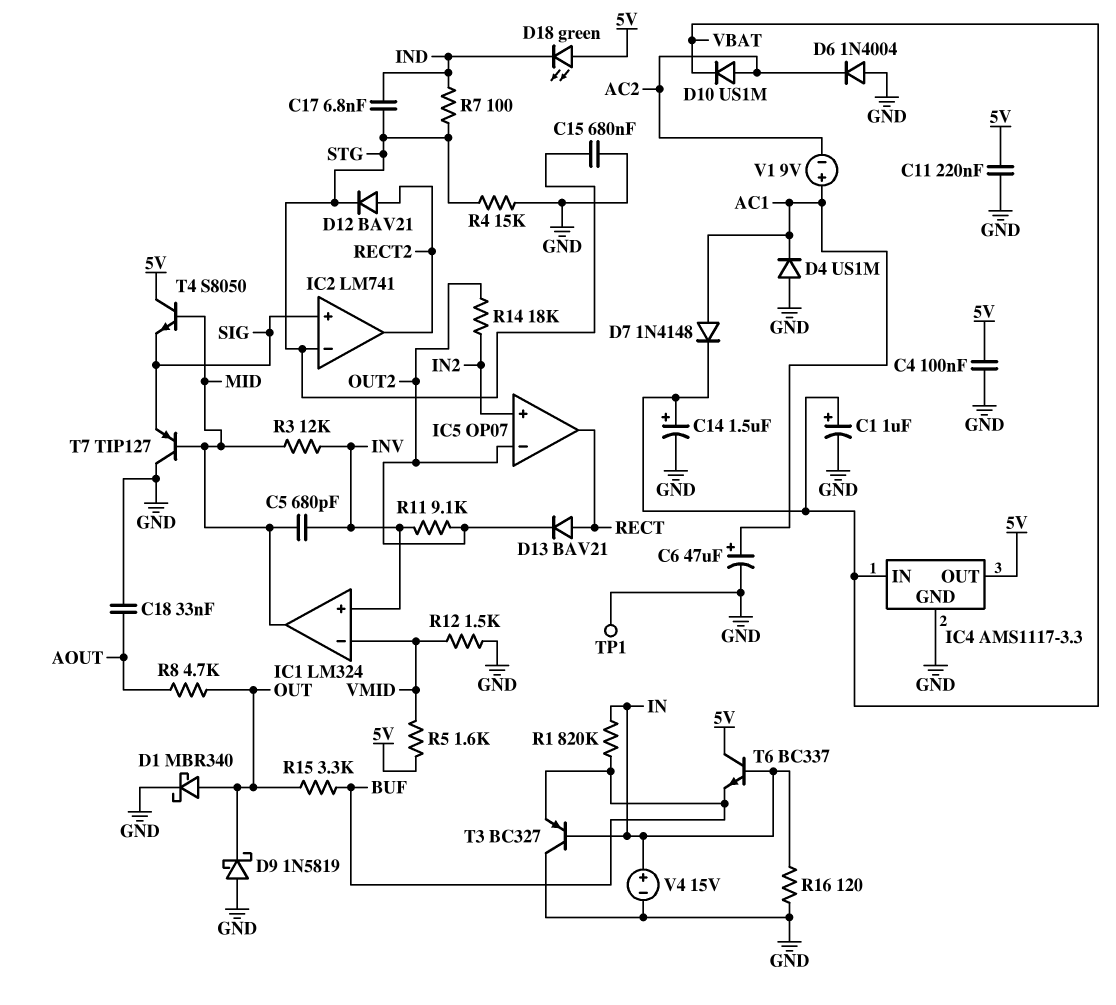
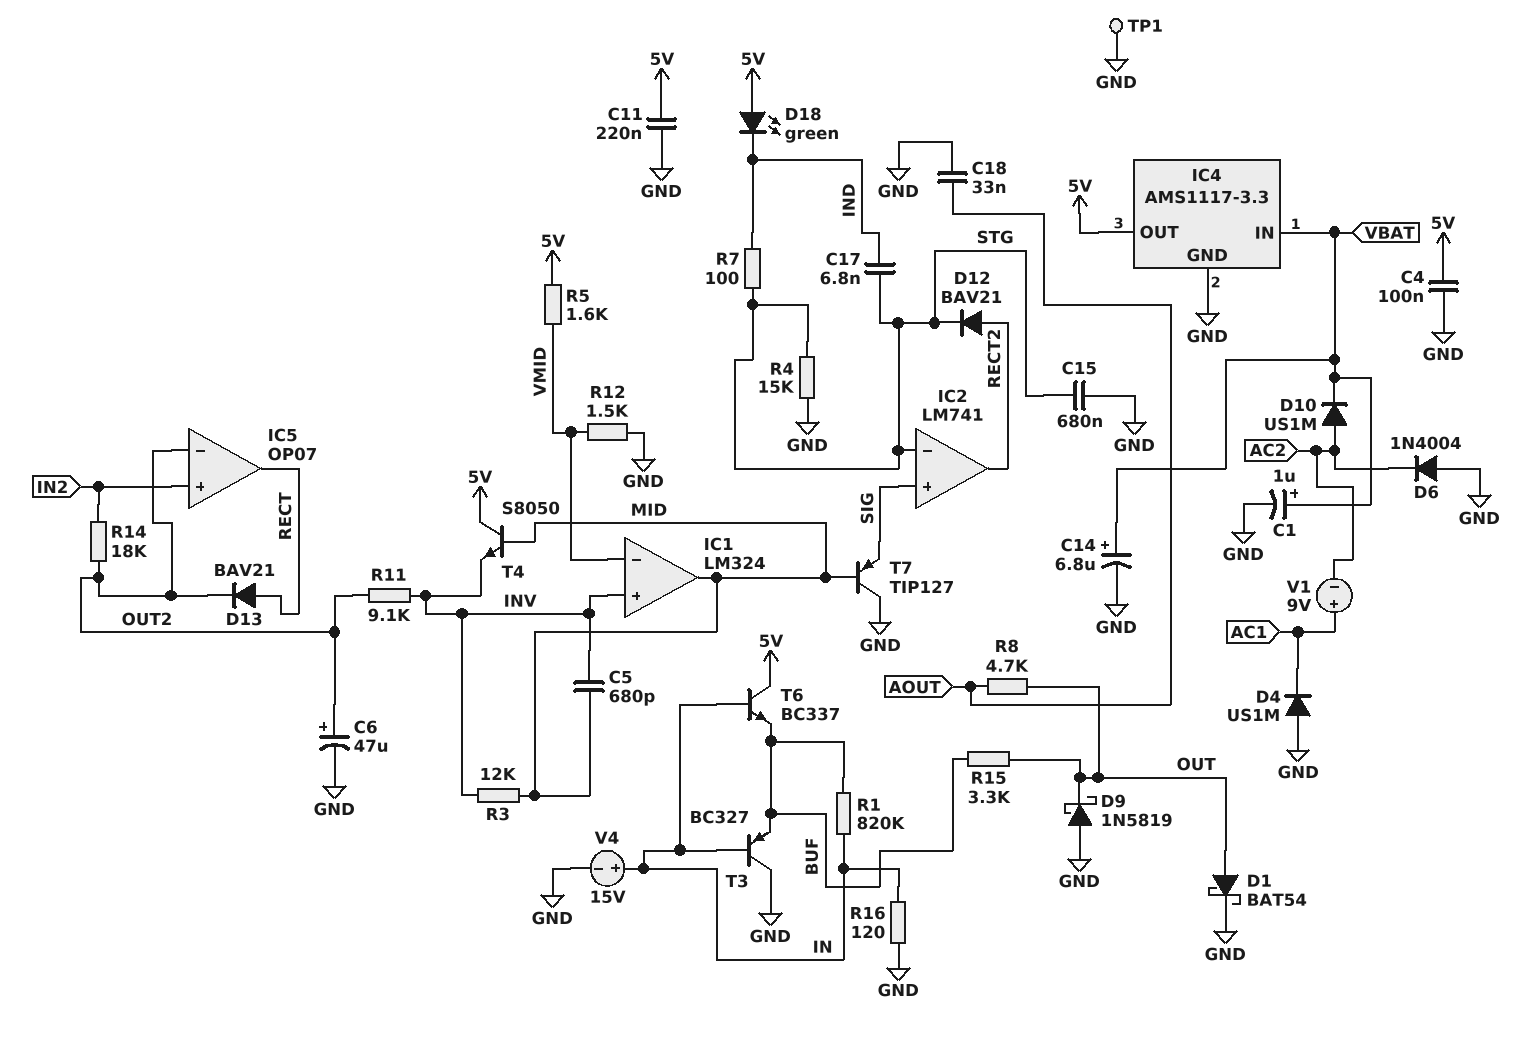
C6: 47uF (plus AC1, minus GND) -> 47uF (plus OUT2, minus GND)
C14: 1.5uF (plus VBAT, minus GND) -> 6.8uF (plus VBAT, minus GND)
D1: schottky MBR340 (A OUT, K GND) -> schottky BAT54 (A OUT, K GND)
D7: diode 1N4148 (A AC1, K VBAT) -> none
T4: NPN S8050 (B MID, C 5V, E SIG) -> NPN S8050 (B MID, C 5V, E INV)

